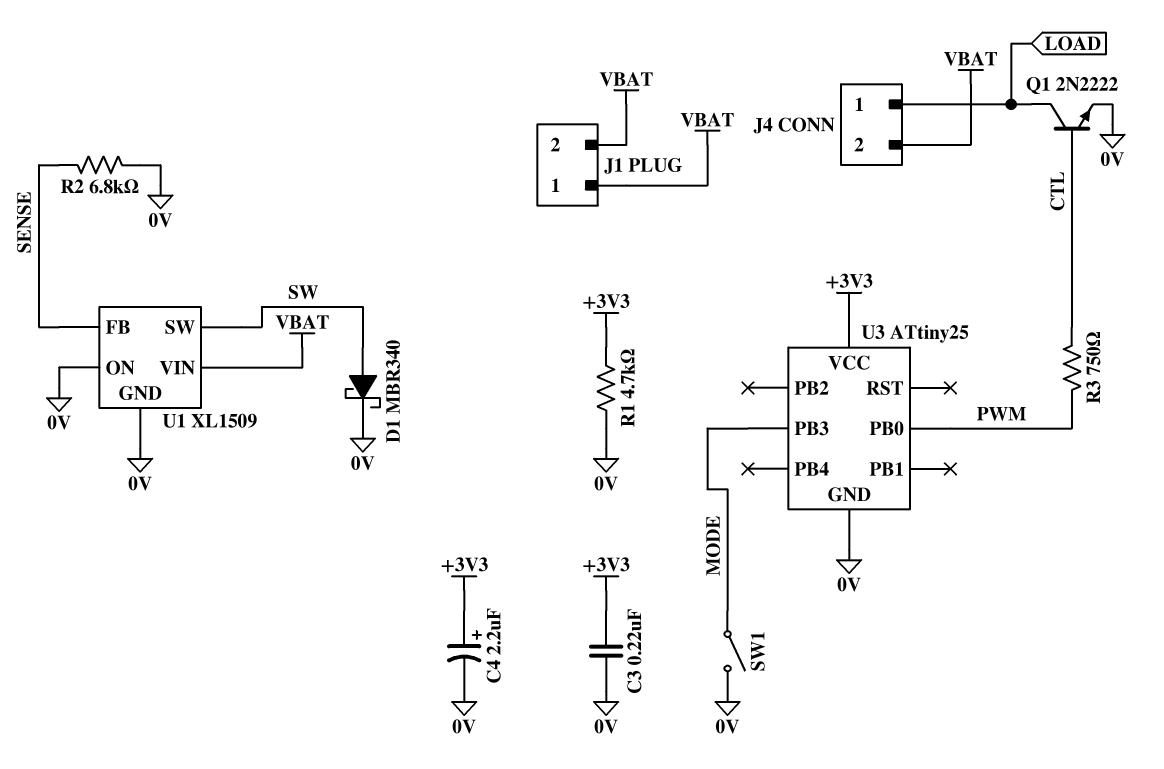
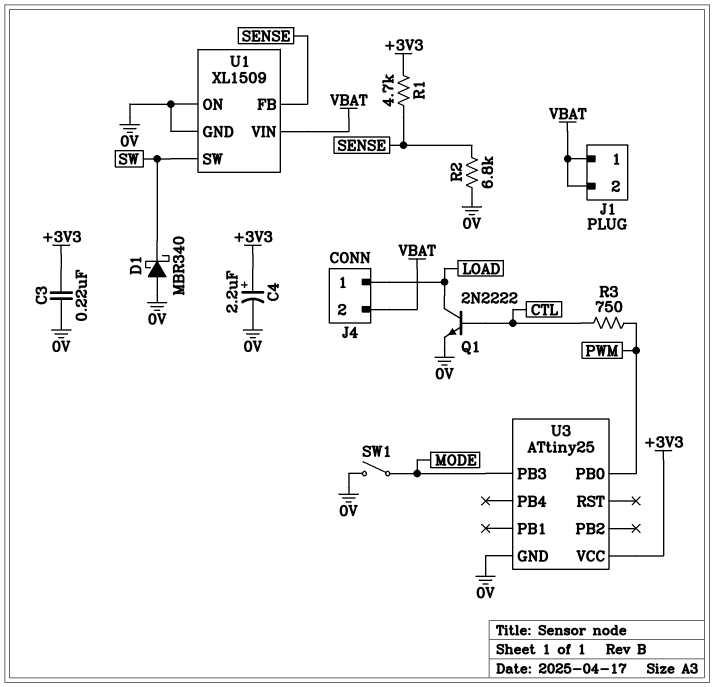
D1: schottky MBR340 (A SW, K 0V) -> schottky MBR340 (A 0V, K SW)
R1: 4.7k (+3V3, 0V) -> 4.7k (+3V3, SENSE)

